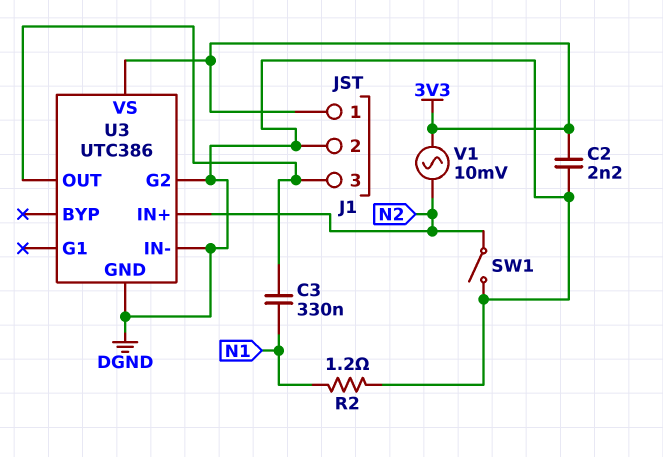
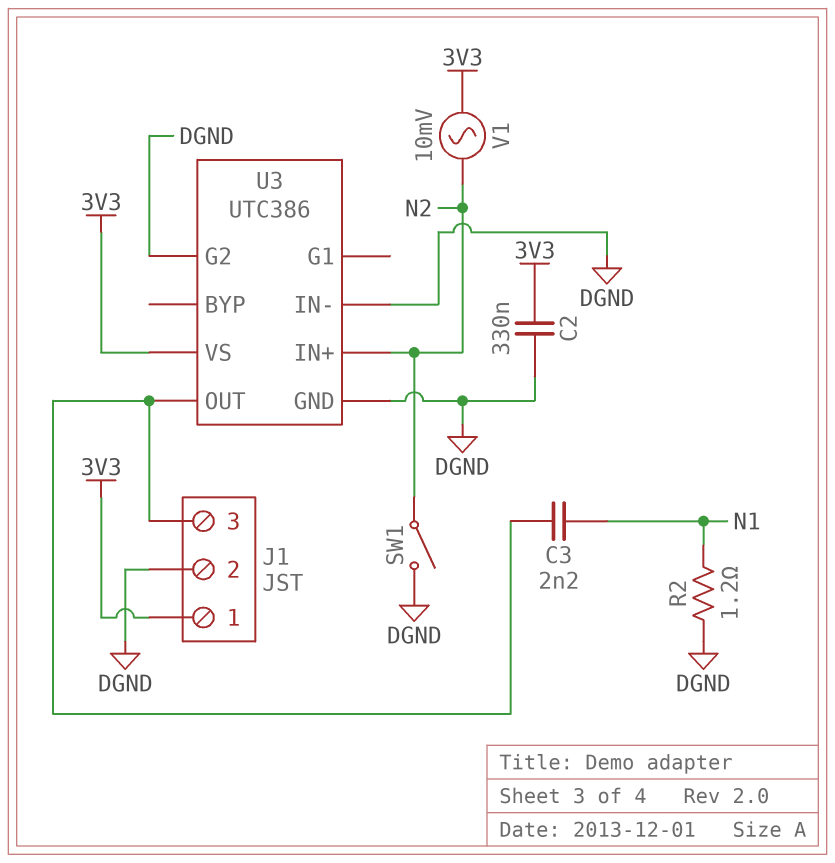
C2: 2.2nF (3V3, DGND) -> 330nF (3V3, DGND)
C3: 330nF (J1/3, N1) -> 2.2nF (J1/3, N1)

